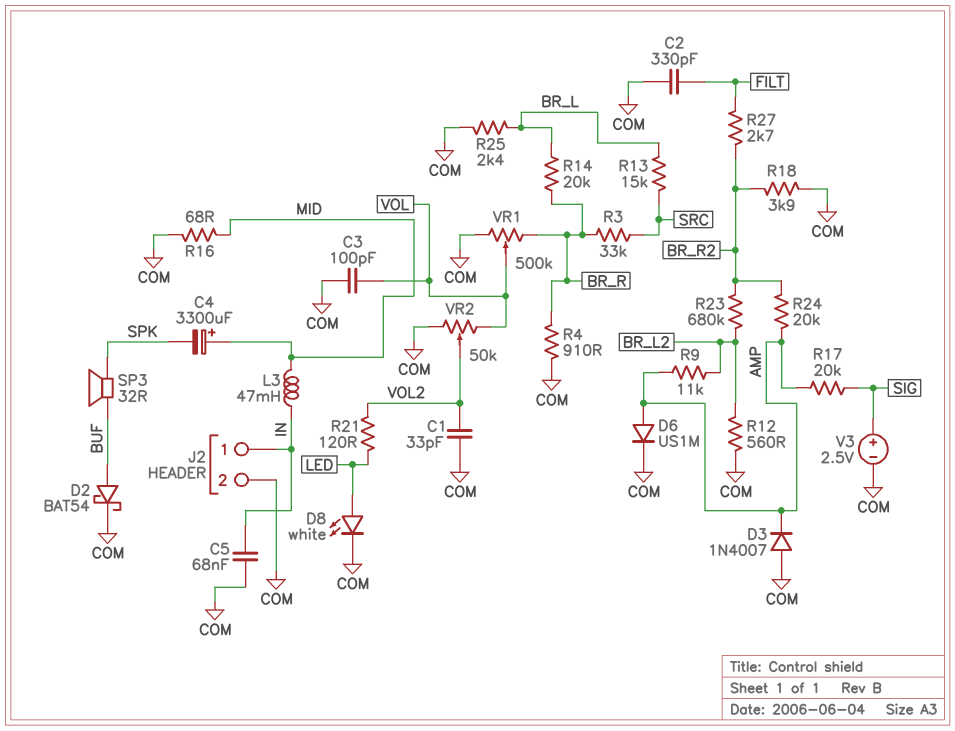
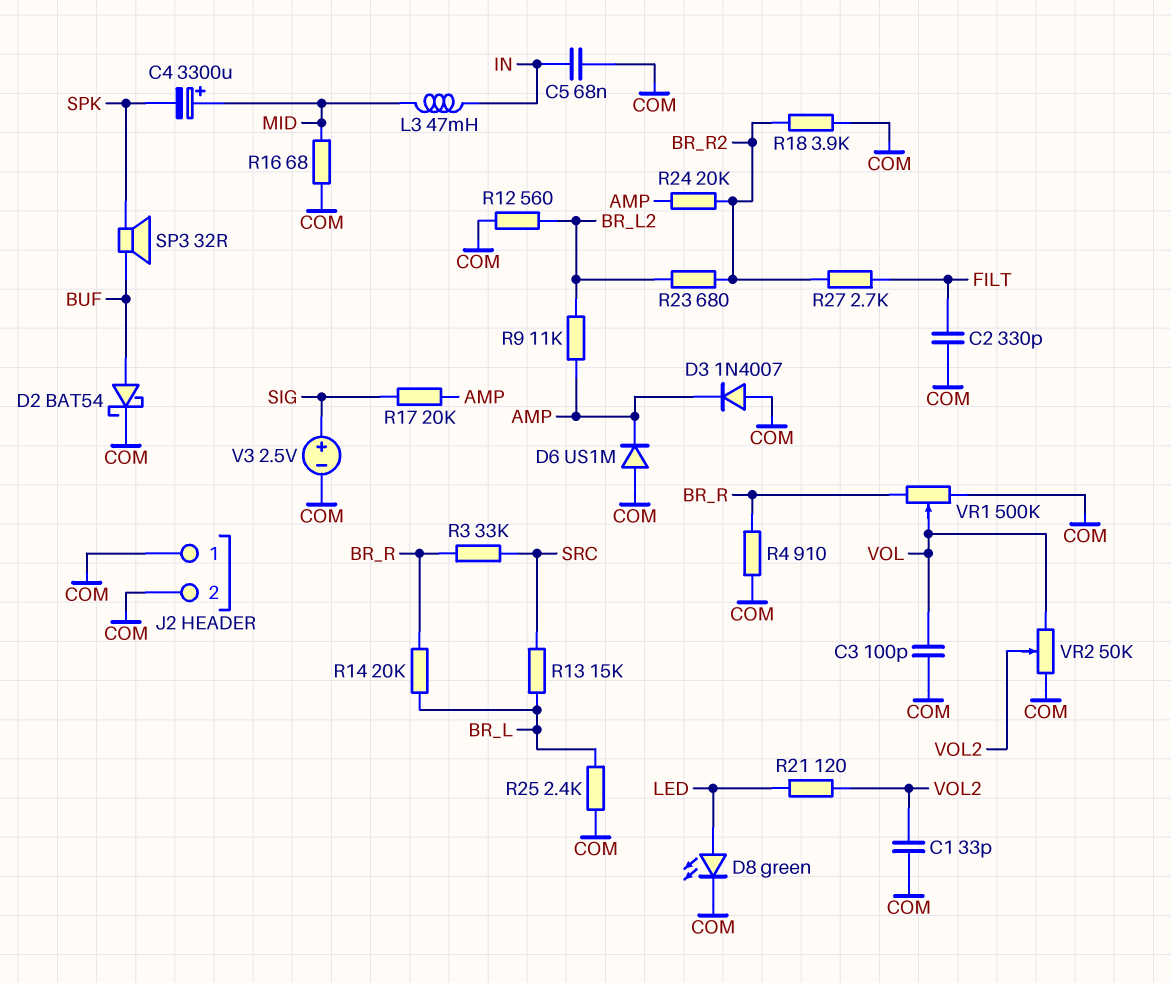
D6: diode US1M (A AMP, K COM) -> diode US1M (A COM, K AMP)
D8: LED white (A LED, K COM) -> LED green (A LED, K COM)
J2 pin 1: IN -> COM
R23: 680k (BR_L2, BR_R2) -> 680 (BR_L2, BR_R2)

